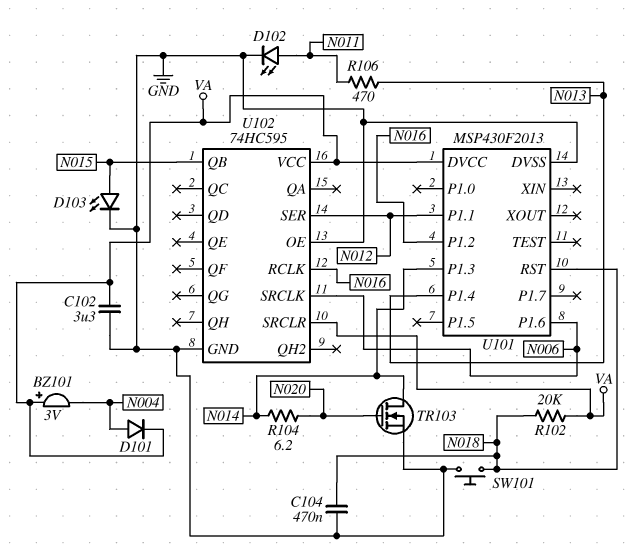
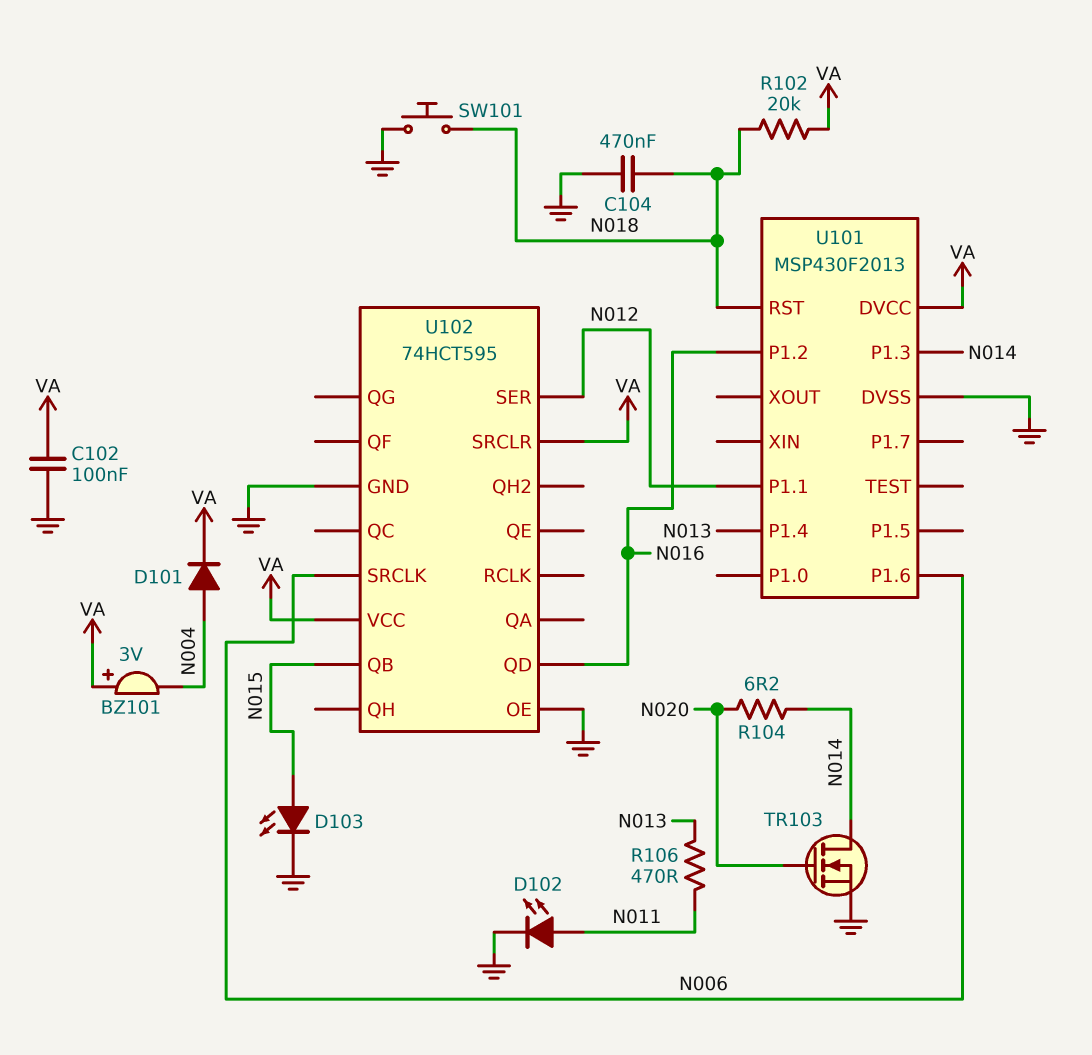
C102: 3.3uF (GND, VA) -> 100nF (GND, VA)
U102: 74HC595 -> 74HCT595
U102 pin QD: none -> N016
U102 pin RCLK: N016 -> none

